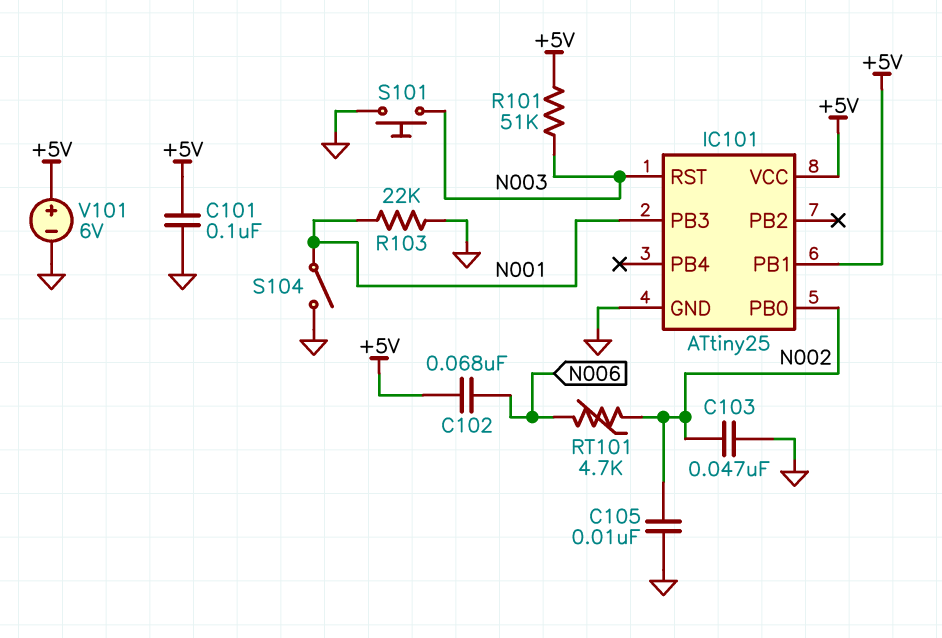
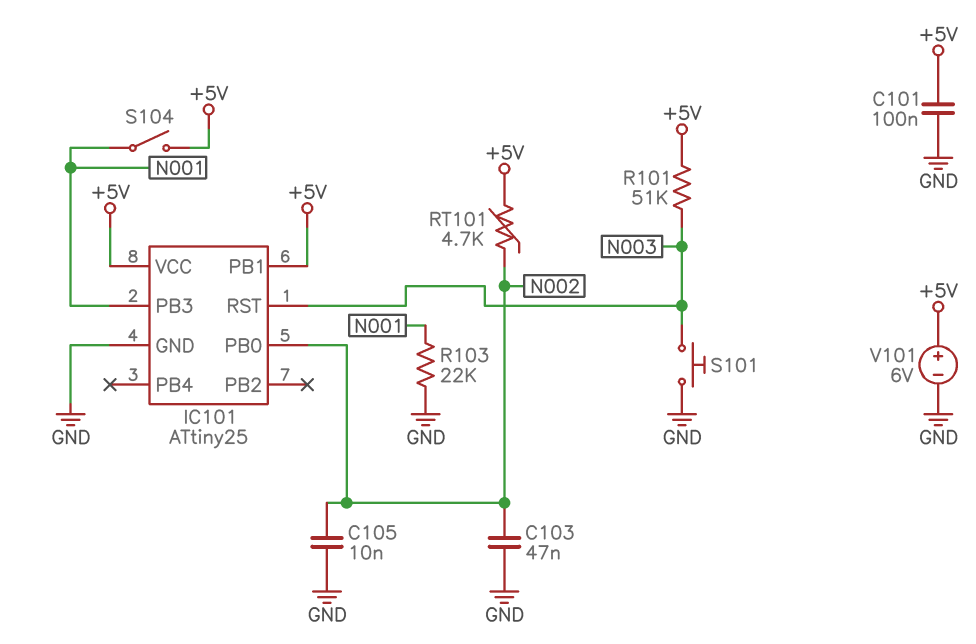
C102: 68nF (+5V, N006) -> none
RT101: 4.7k (N002, N006) -> 4.7k (+5V, N002)
S104: switch (GND, N001) -> switch (+5V, N001)

